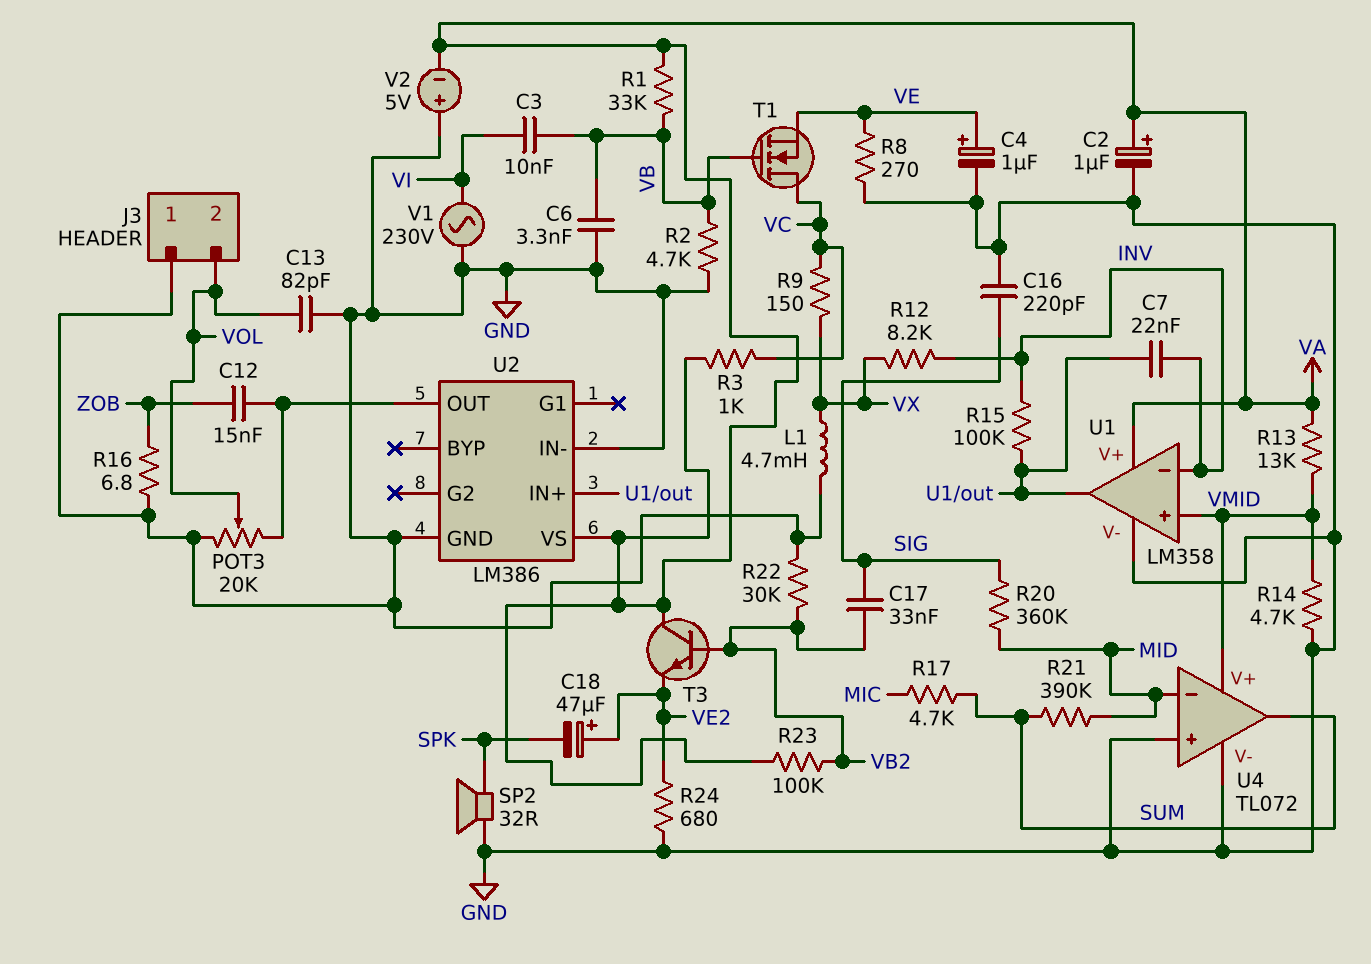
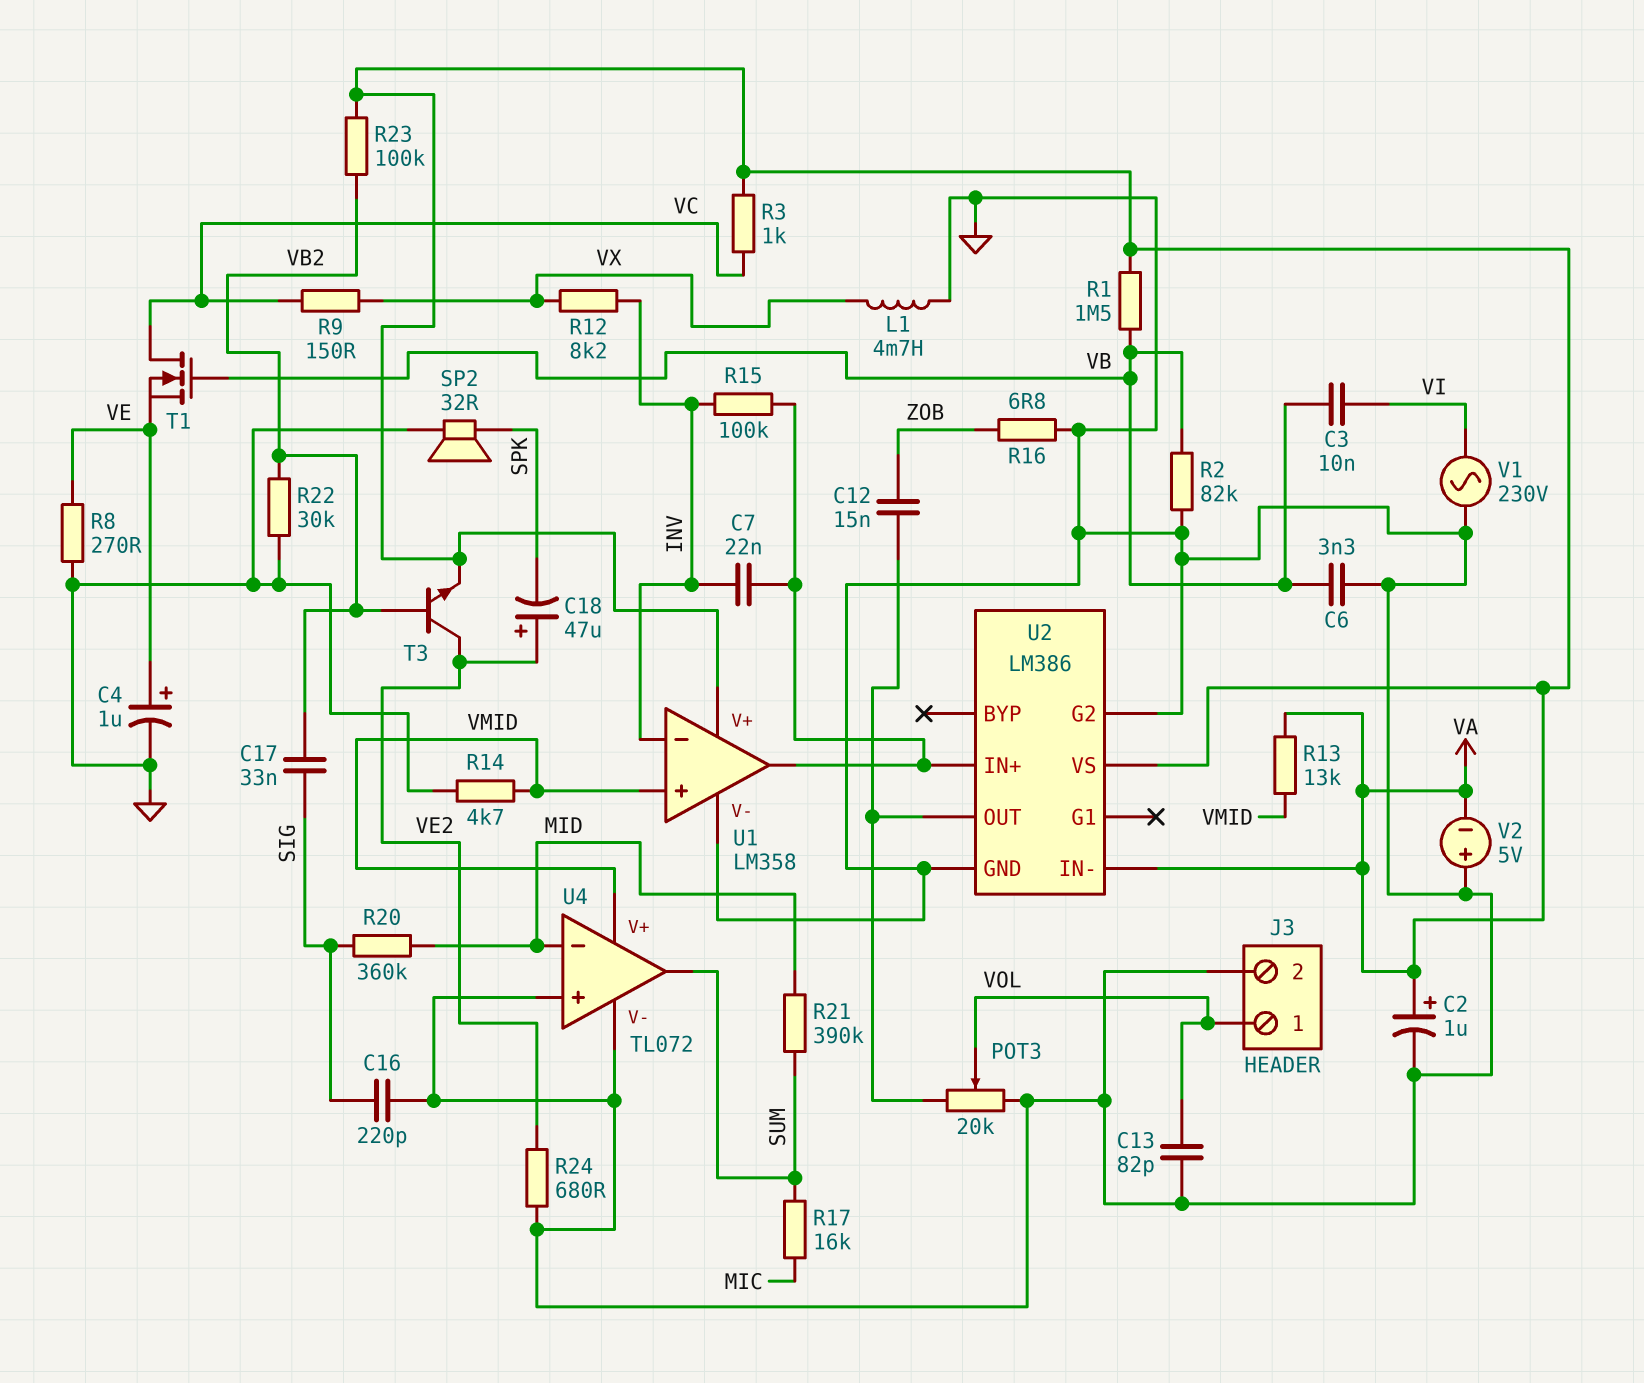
J3 pin 1: GND -> VOL
J3 pin 2: VOL -> GND
R1: 33k (VA, VB) -> 1.5M (VA, VB)
R2: 4.7k (GND, VB) -> 82k (GND, VB)
R17: 4.7k (MIC, SUM) -> 16k (MIC, SUM)
T3: NPN (B VB2, C VA, E VE2) -> NPN (B VB2, C VE2, E VA)
U2 pin G2: none -> GND
U2 pin IN-: GND -> VA

